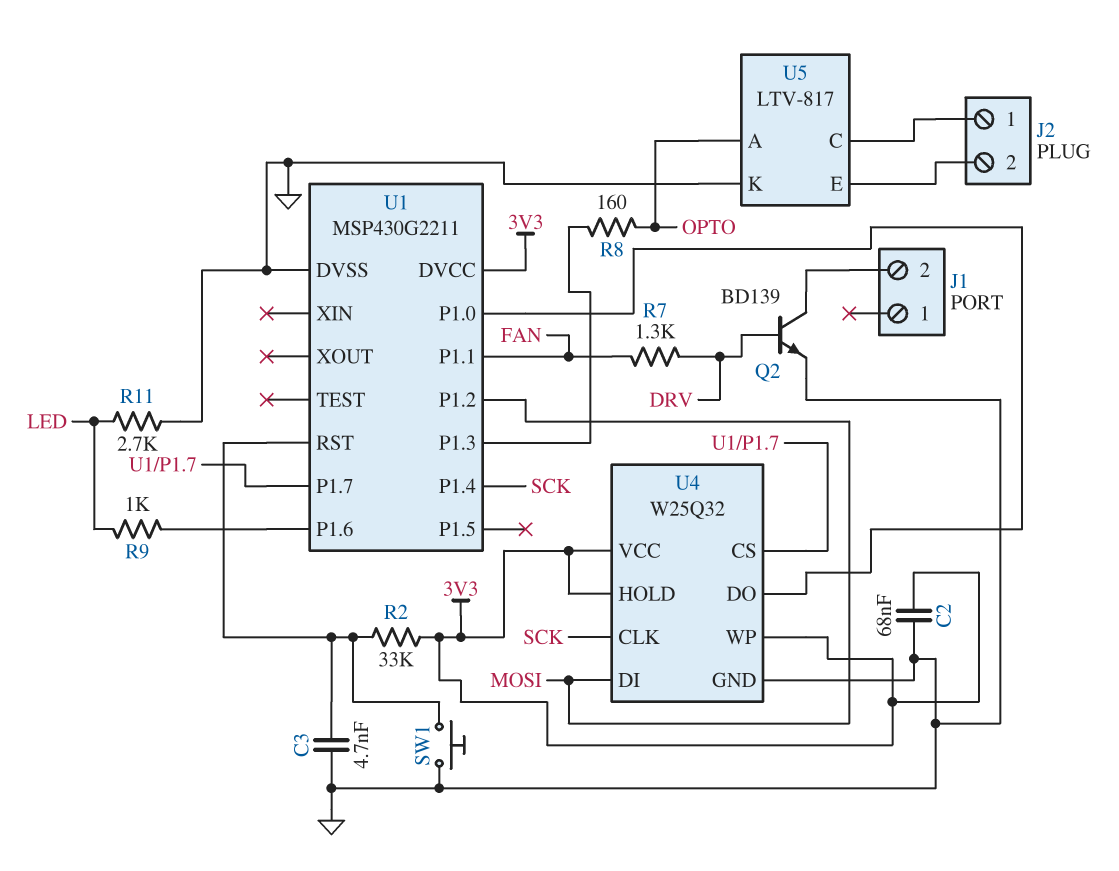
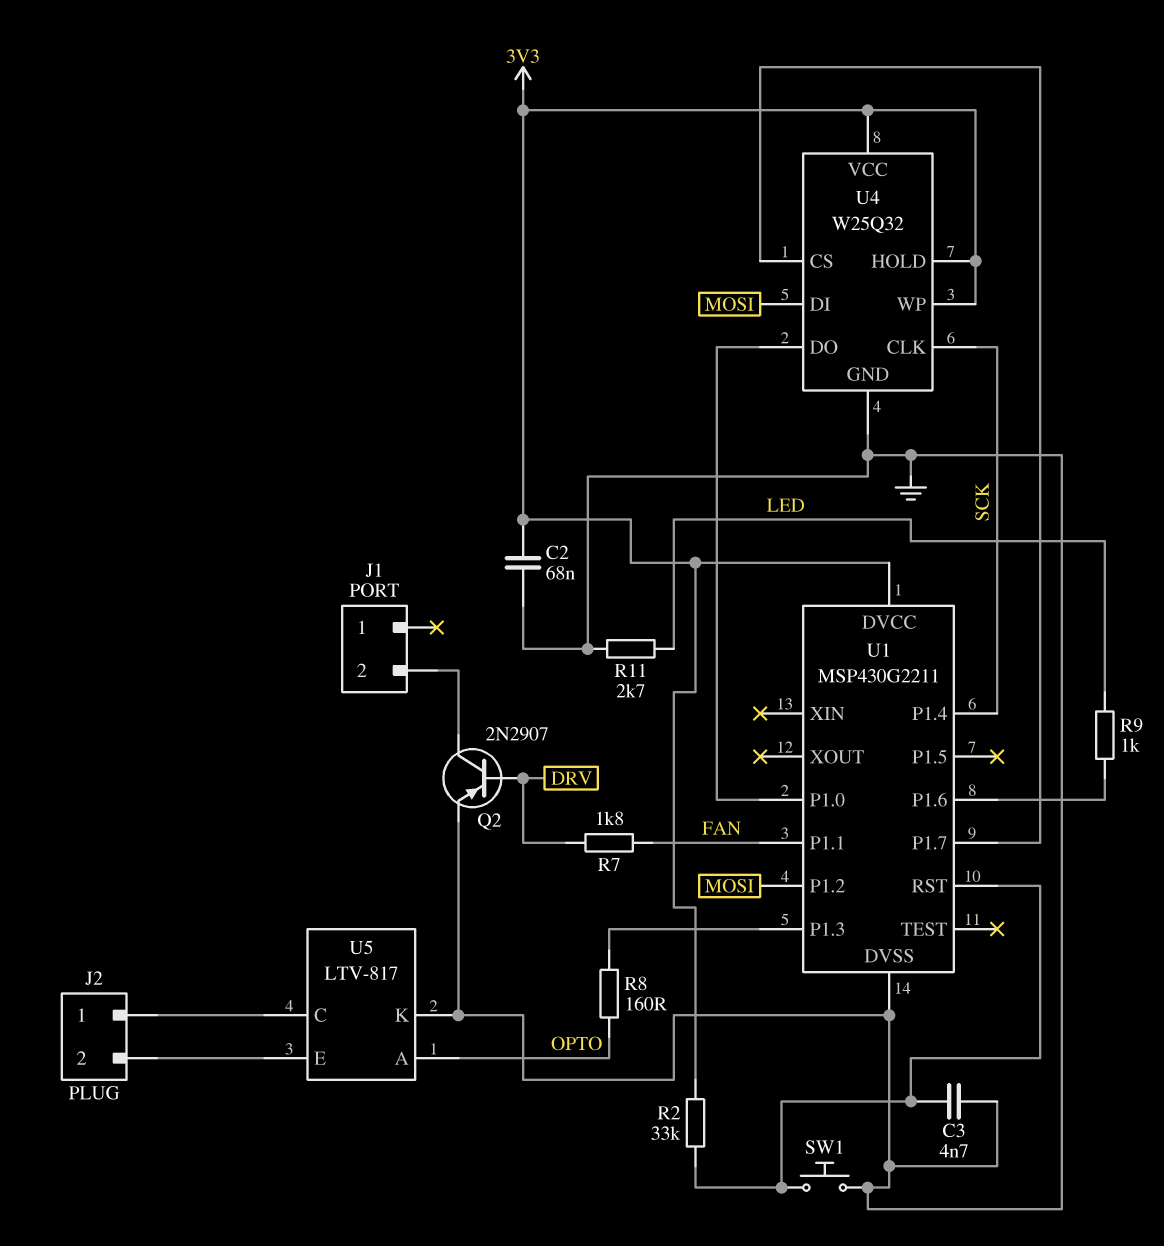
Q2: NPN BD139 (B DRV, C J1/2, E GND) -> PNP 2N2907 (B DRV, C J1/2, E GND)
R7: 1.3k (DRV, FAN) -> 1.8k (DRV, FAN)

